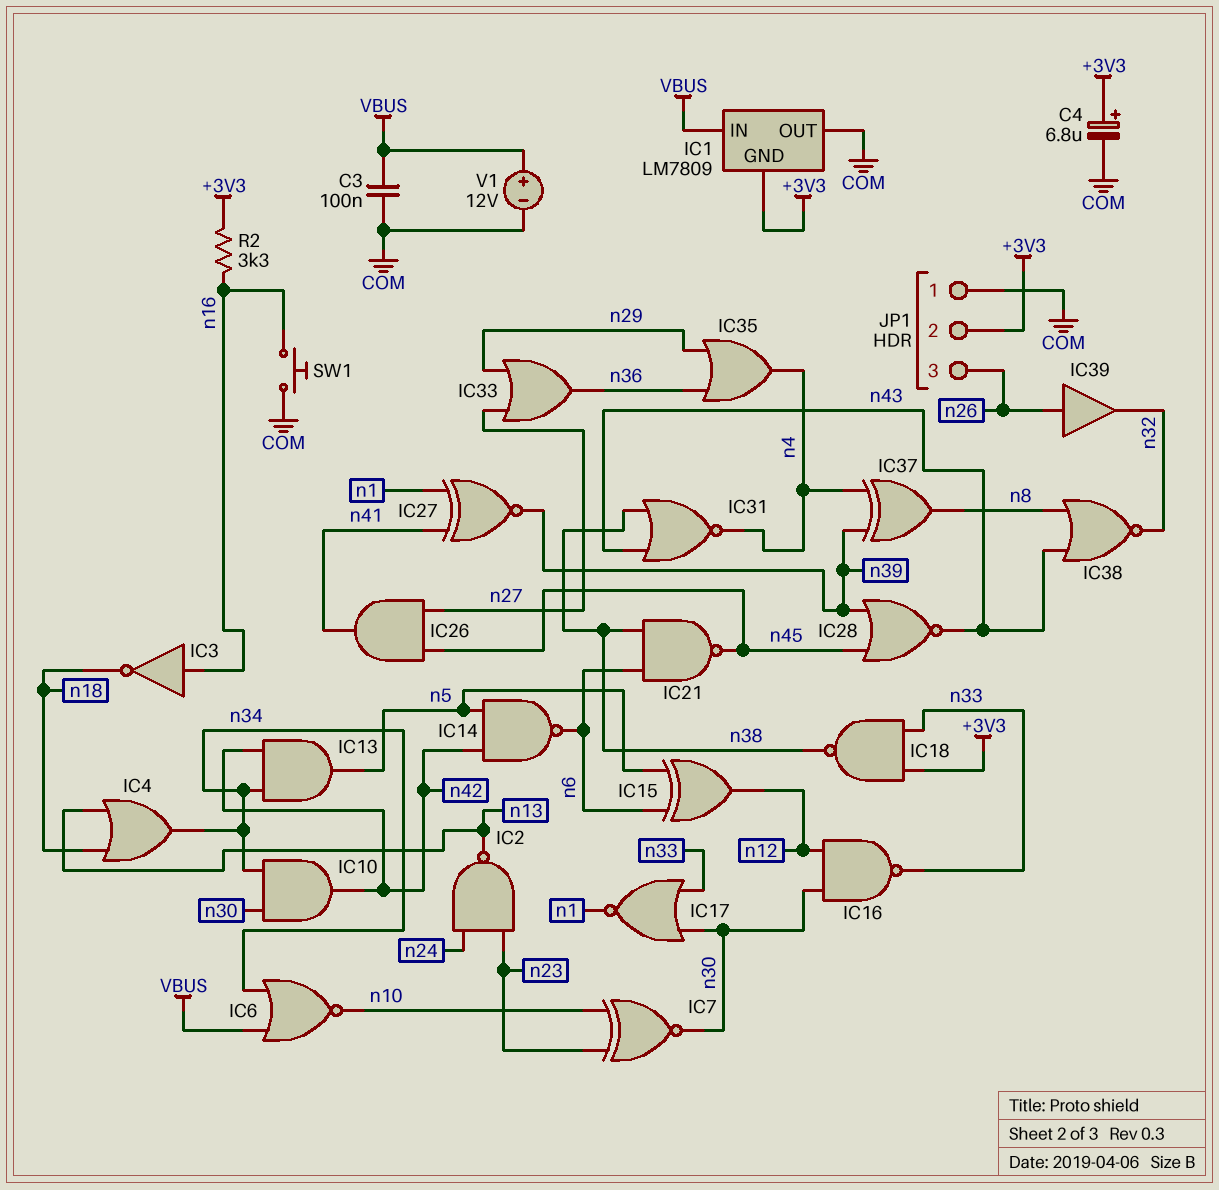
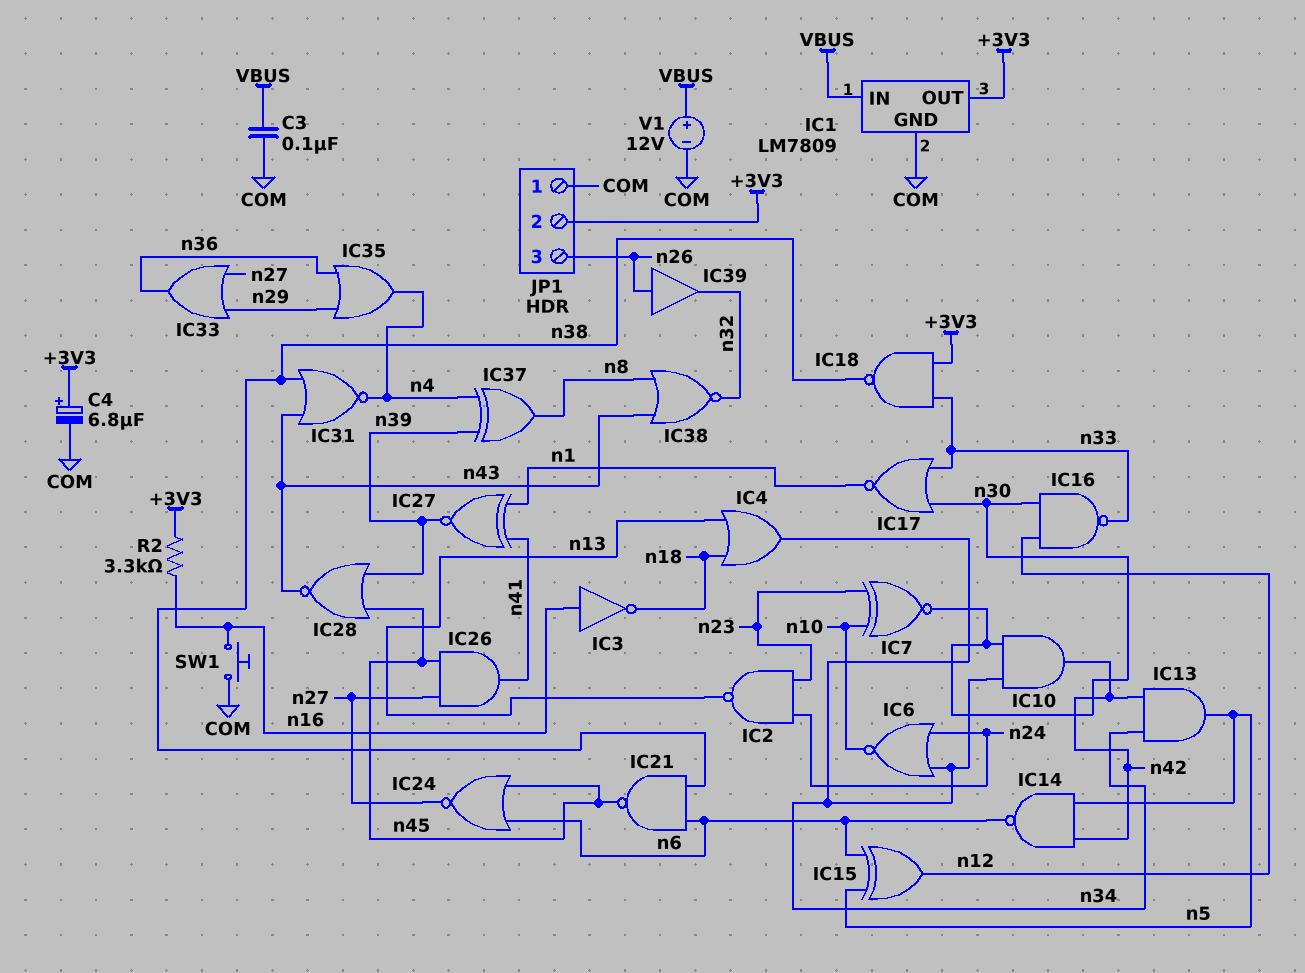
IC1 pin GND: +3V3 -> COM
IC1 pin OUT: COM -> +3V3
IC6: NOR (in VBUS, in n34, out n10) -> NOR (in n24, in n34, out n10)
IC24: none -> NOR (in n6, in n45, out n27)

